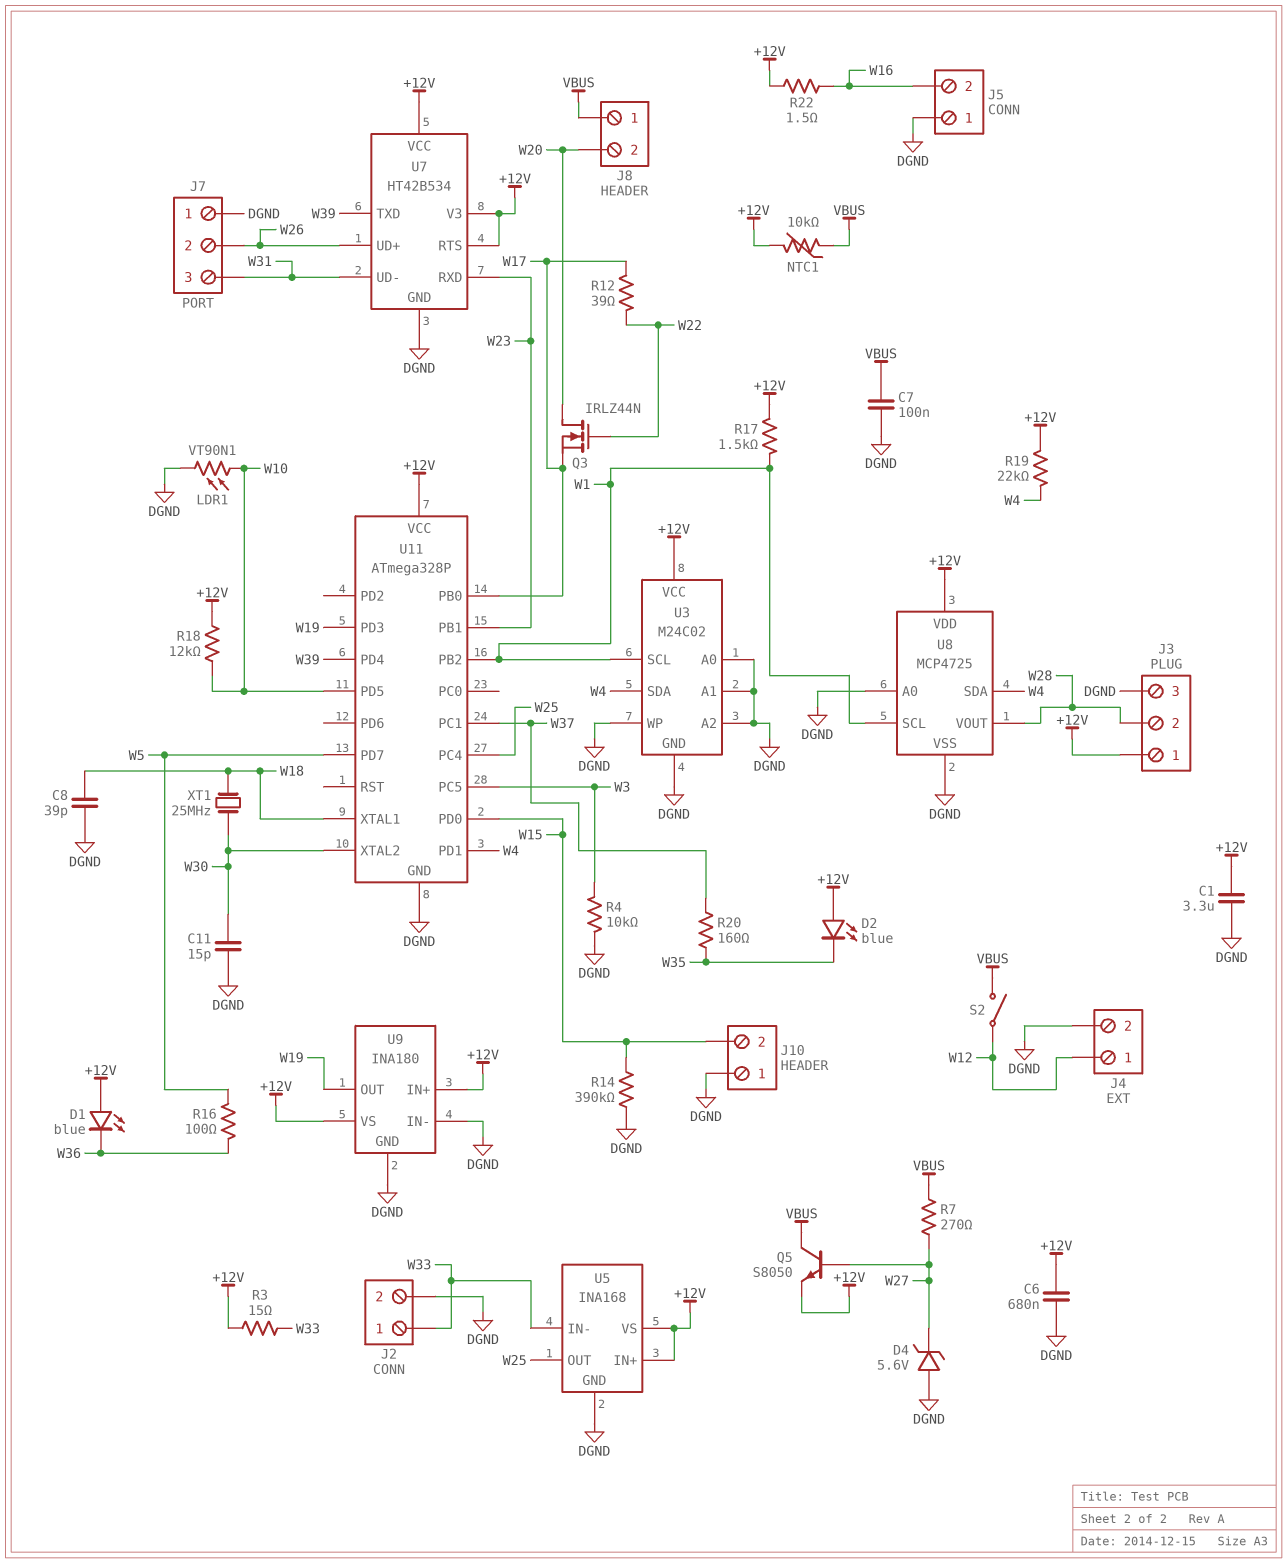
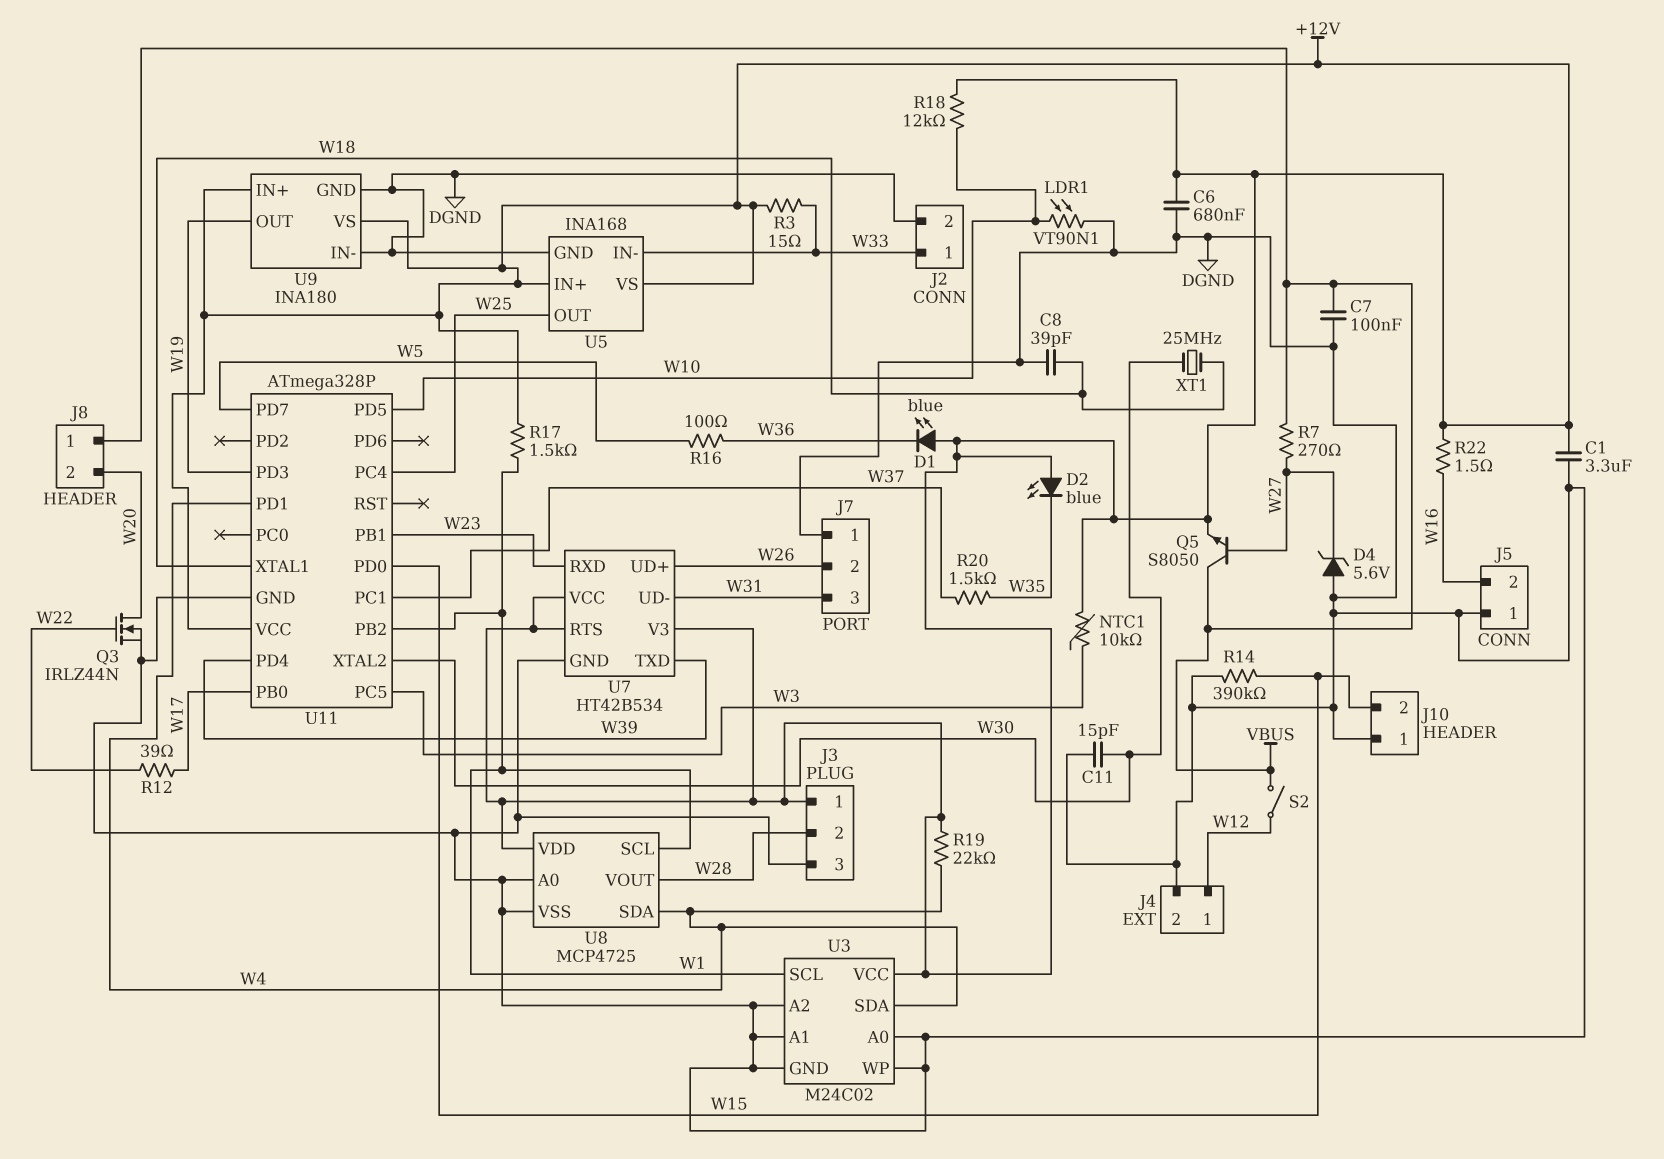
NTC1: 10k (+12V, VBUS) -> 10k (+12V, W3)
Q3: NMOS IRLZ44N (G W22, D W20, S W17) -> NMOS IRLZ44N (G W22, D W20, S DGND)
R4: 10k (DGND, W3) -> none
R20: 160 (W35, W37) -> 1.5k (W35, W37)

